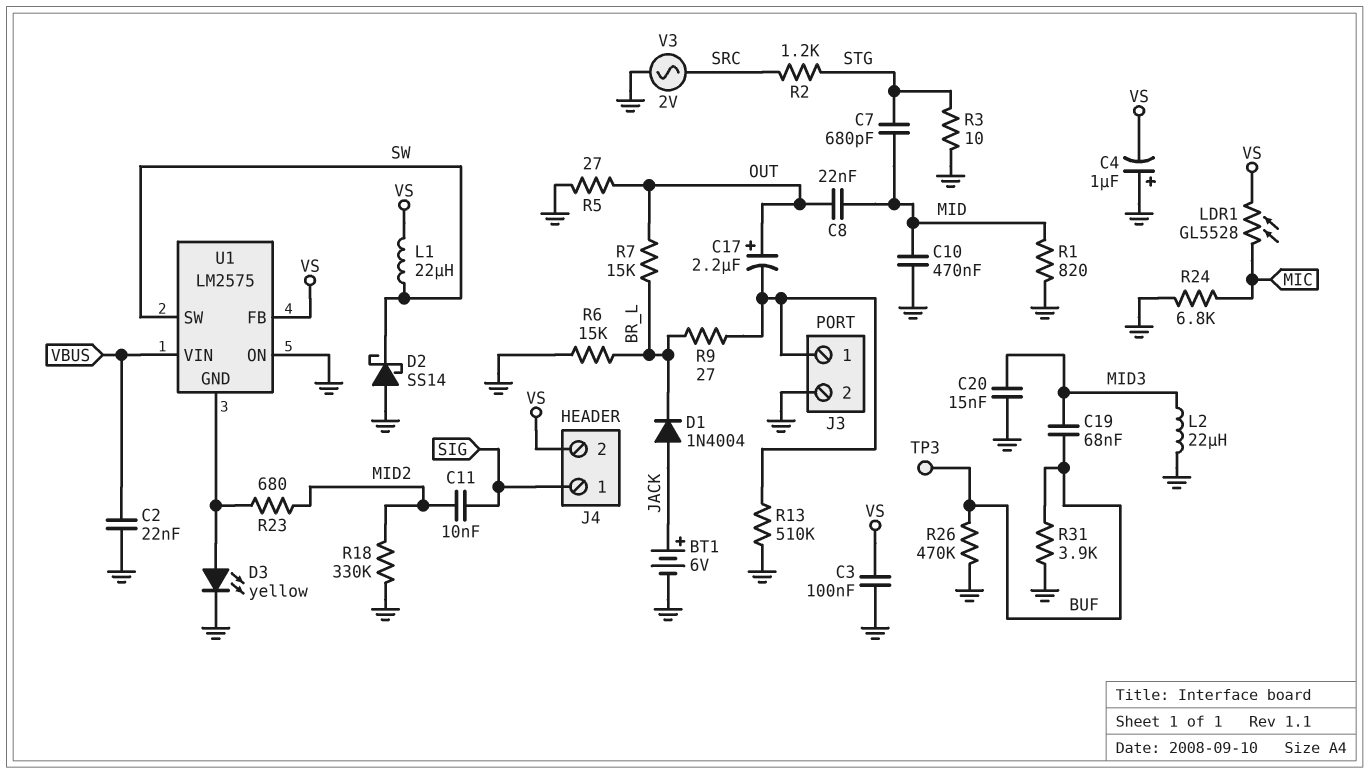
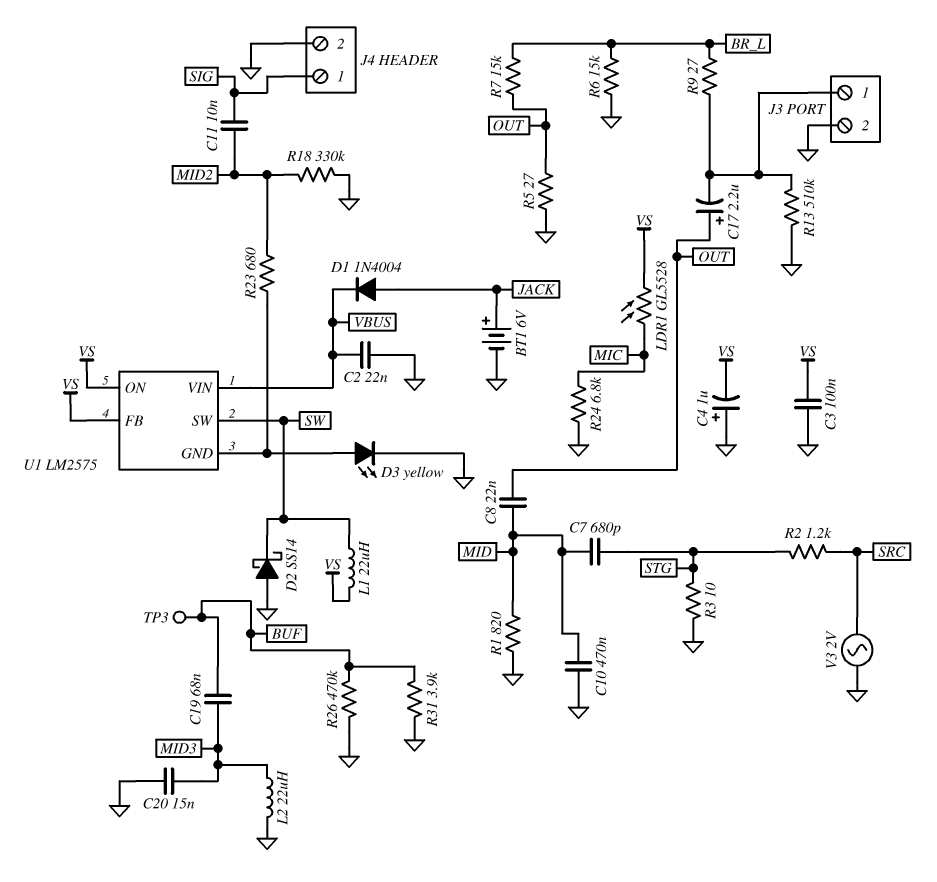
D1: diode 1N4004 (A JACK, K BR_L) -> diode 1N4004 (A JACK, K VBUS)
J4 pin 2: VS -> GND
U1 pin ON: GND -> VS

